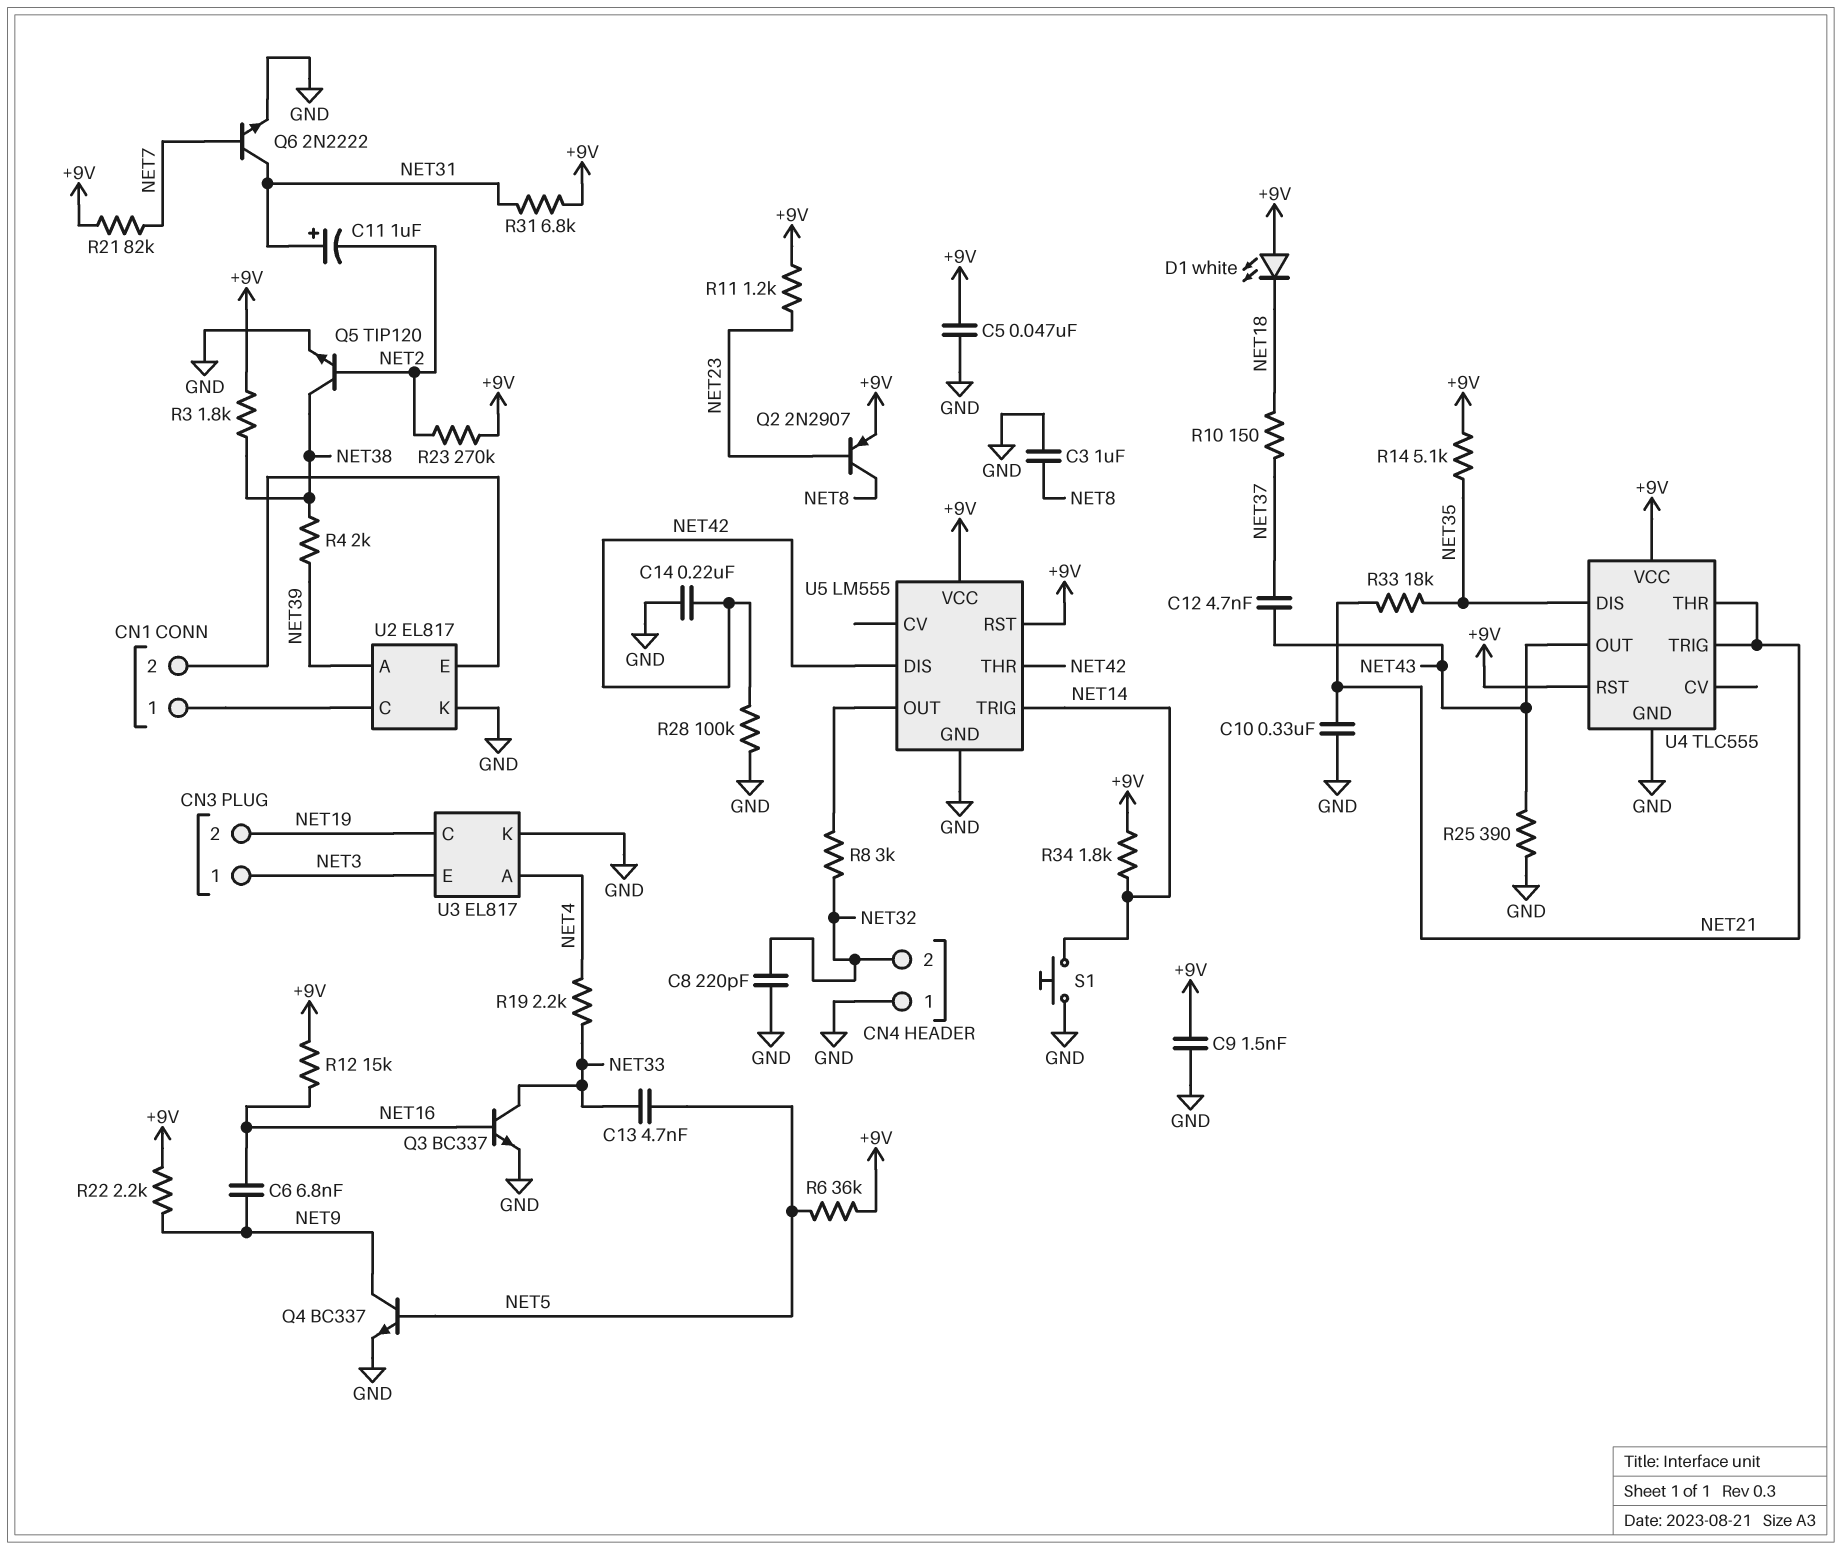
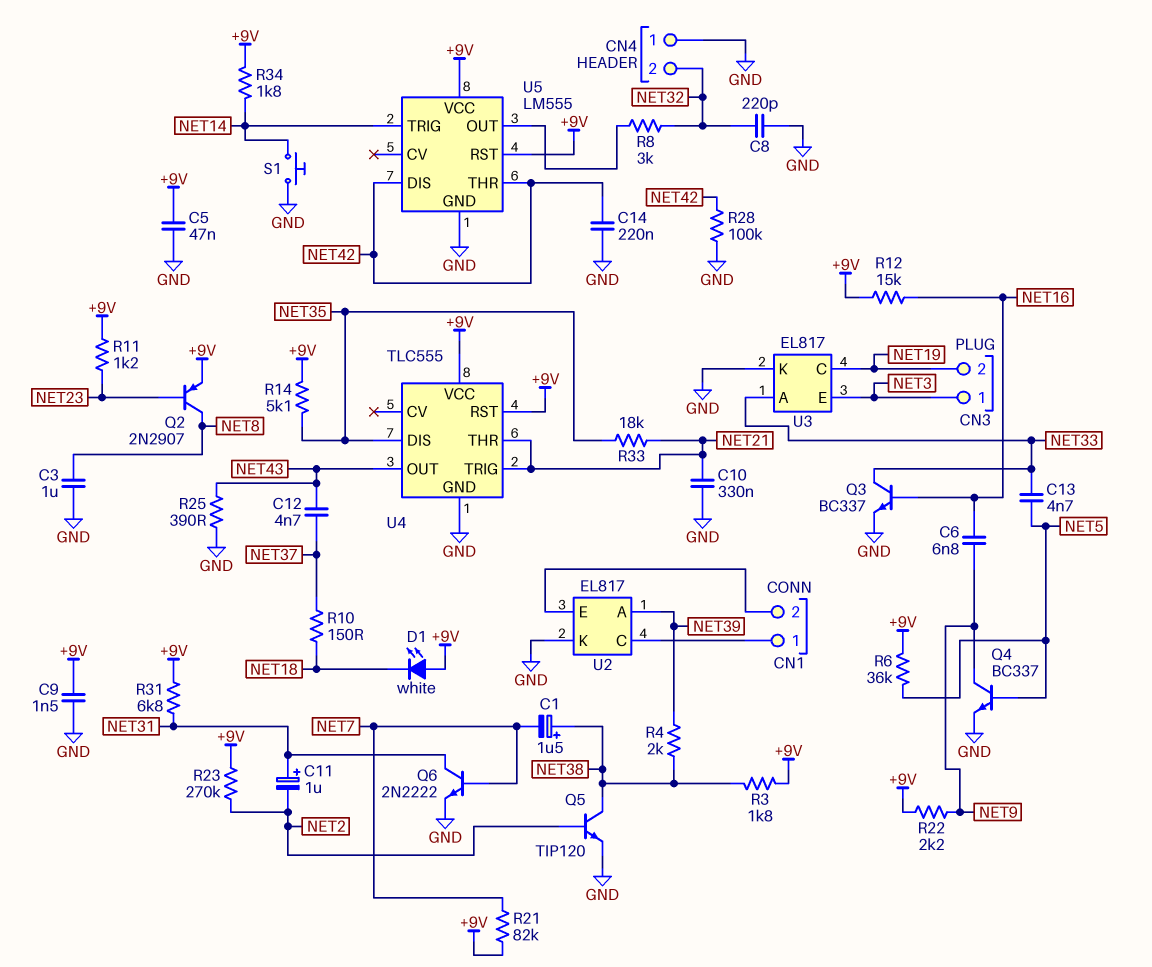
C1: none -> 1.5uF (plus NET38, minus NET7)
R19: 2.2k (NET4, NET33) -> none
U3 pin A: NET4 -> NET33

